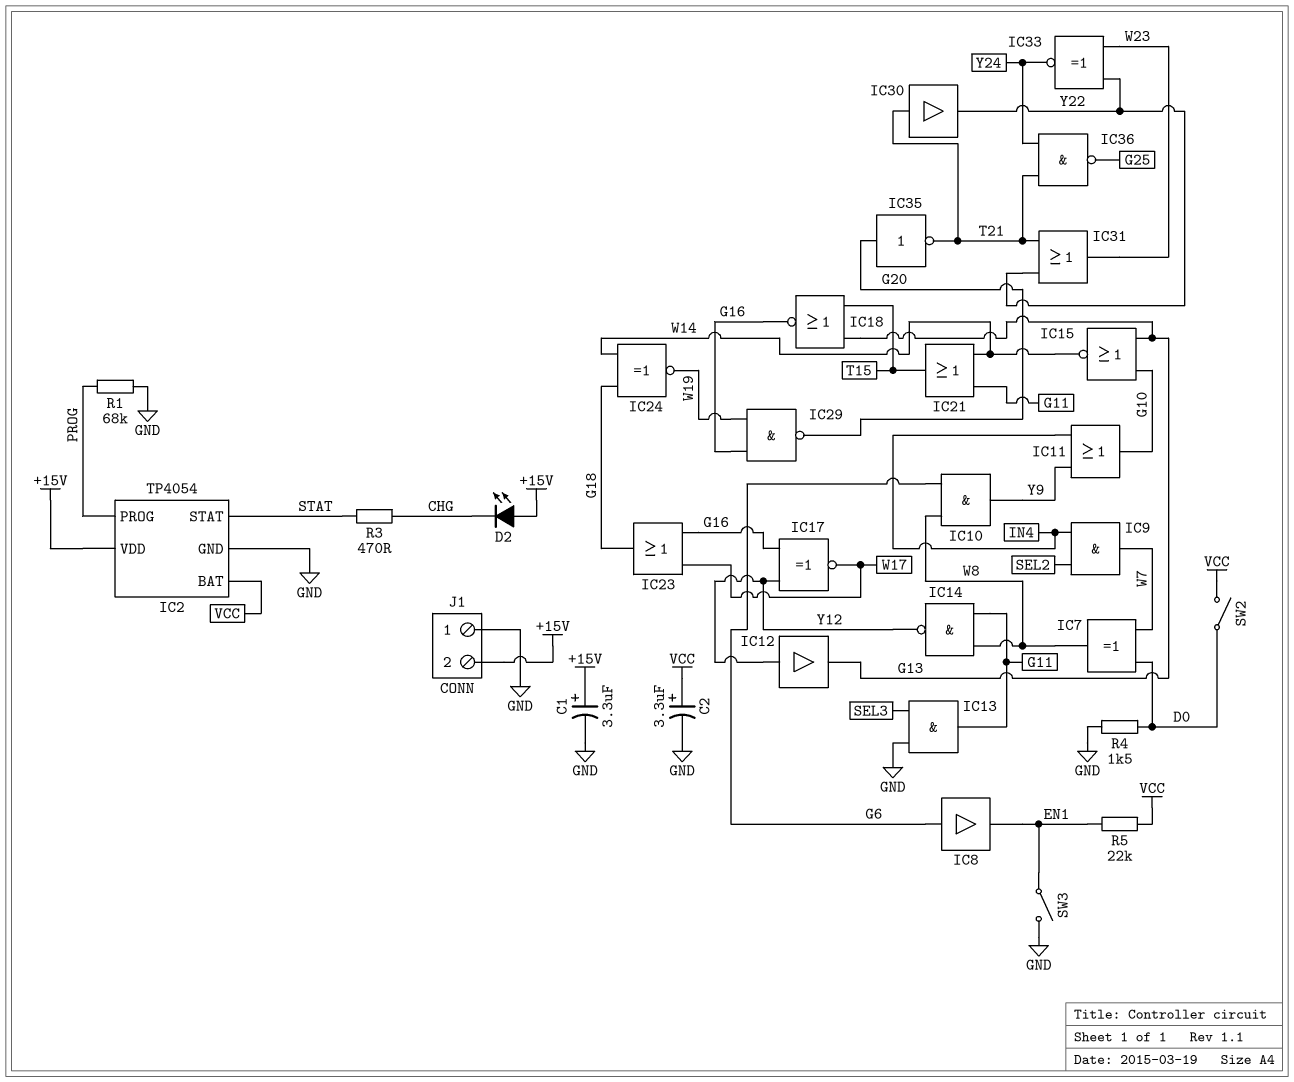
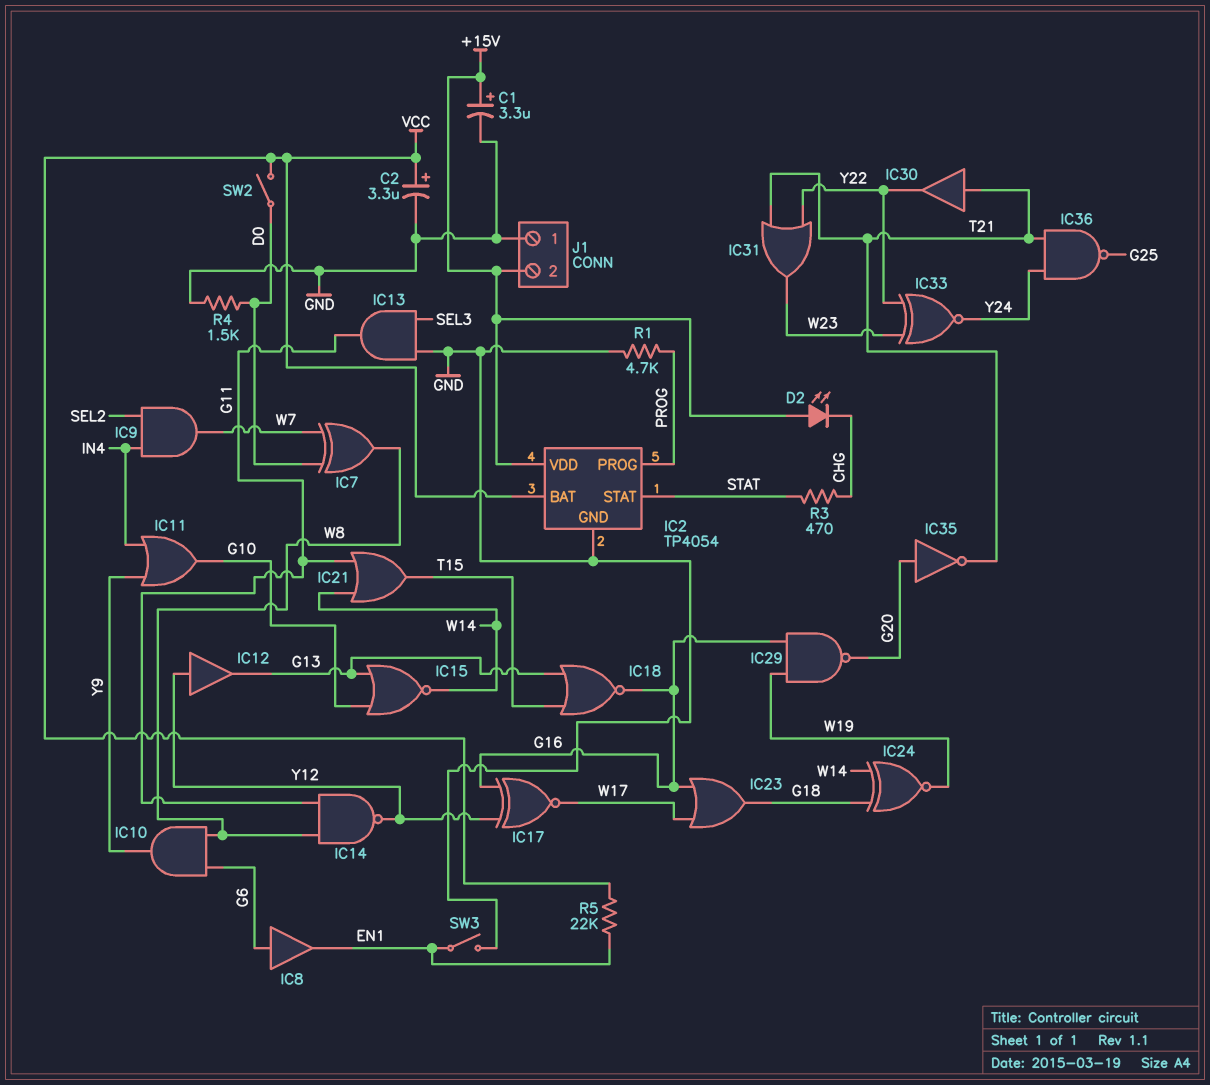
R1: 68k (GND, PROG) -> 4.7k (GND, PROG)

